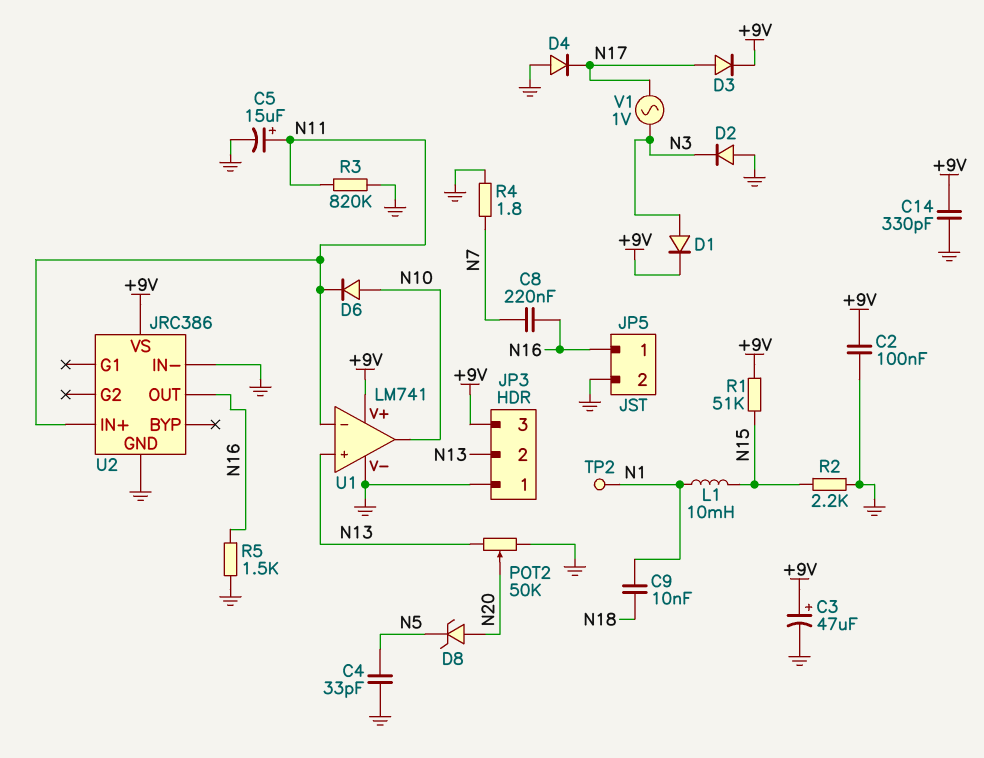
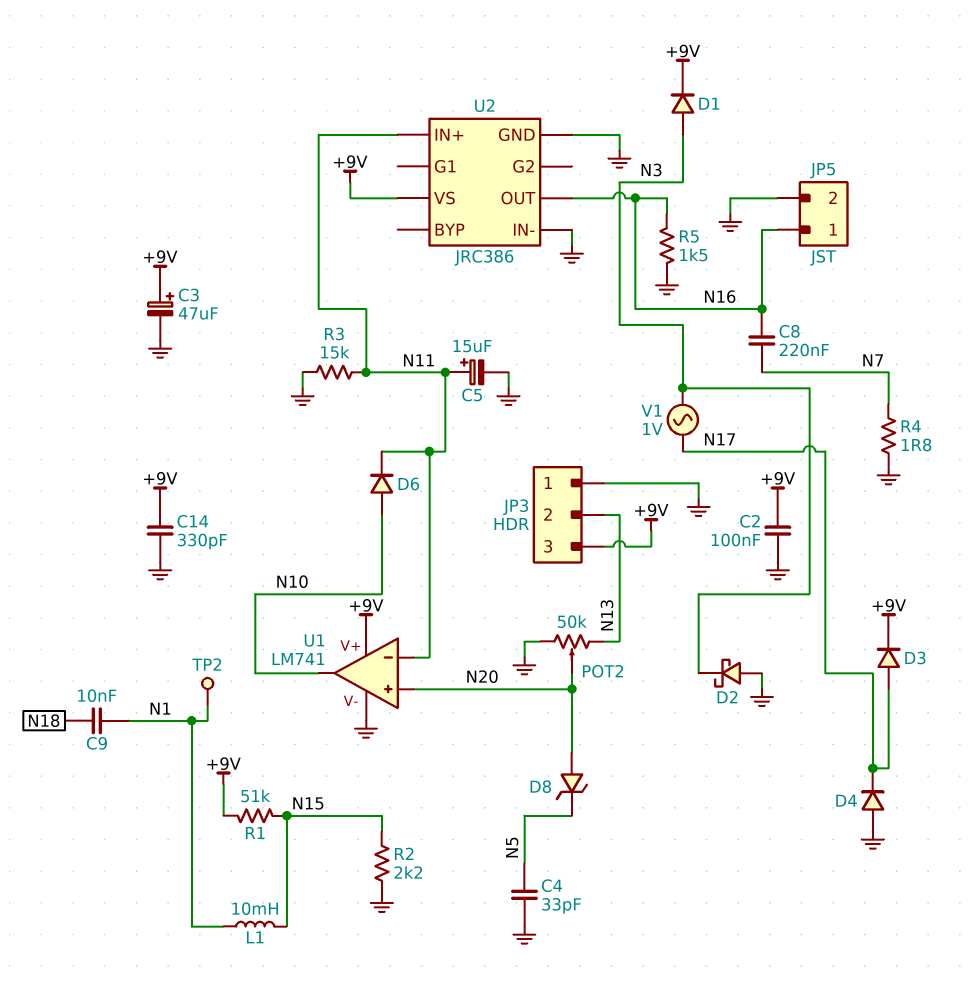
D2: diode (A GND, K N3) -> schottky (A GND, K N3)
R3: 820k (GND, N11) -> 15k (GND, N11)
U1 pin in+: N13 -> N20

